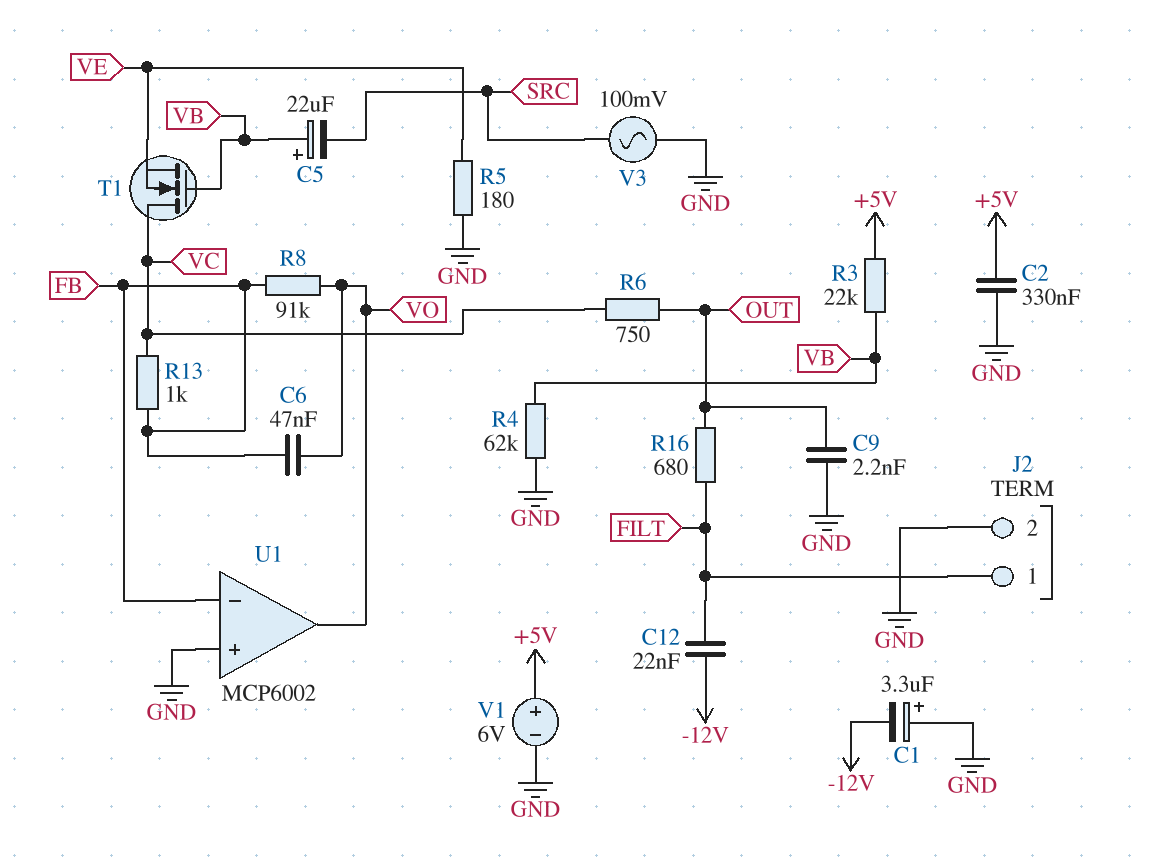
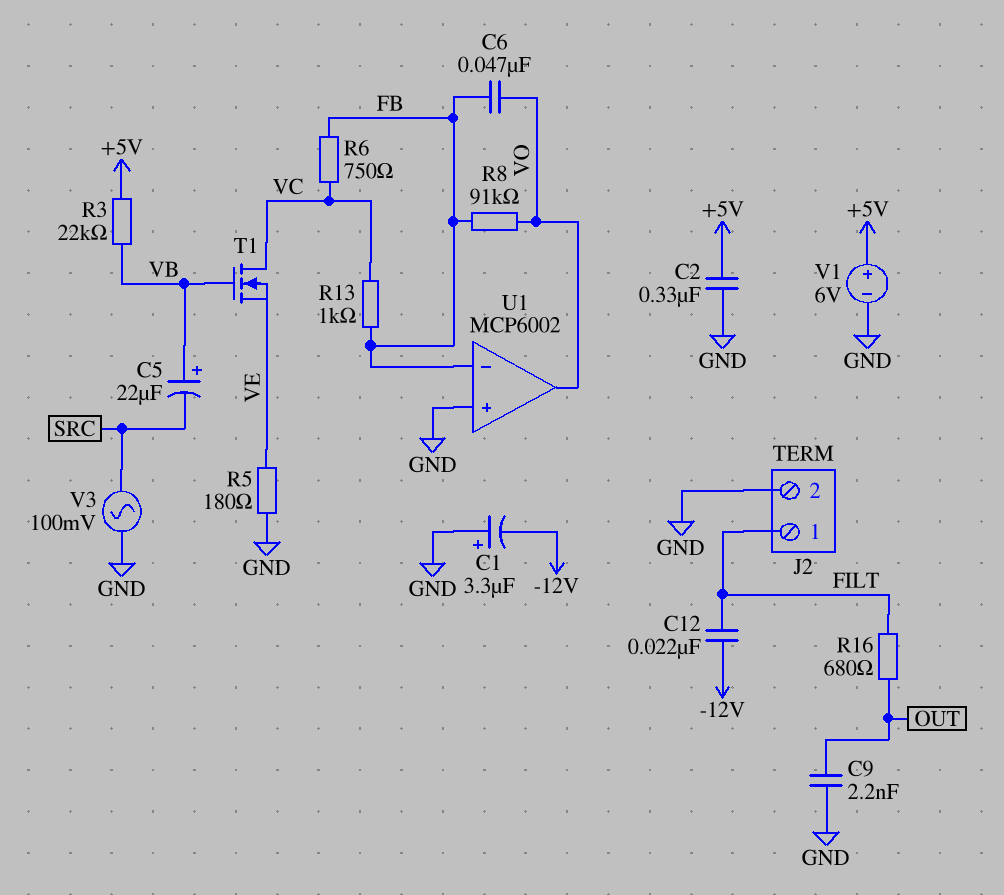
R4: 62k (GND, VB) -> none
R6: 750 (OUT, VC) -> 750 (FB, VC)

